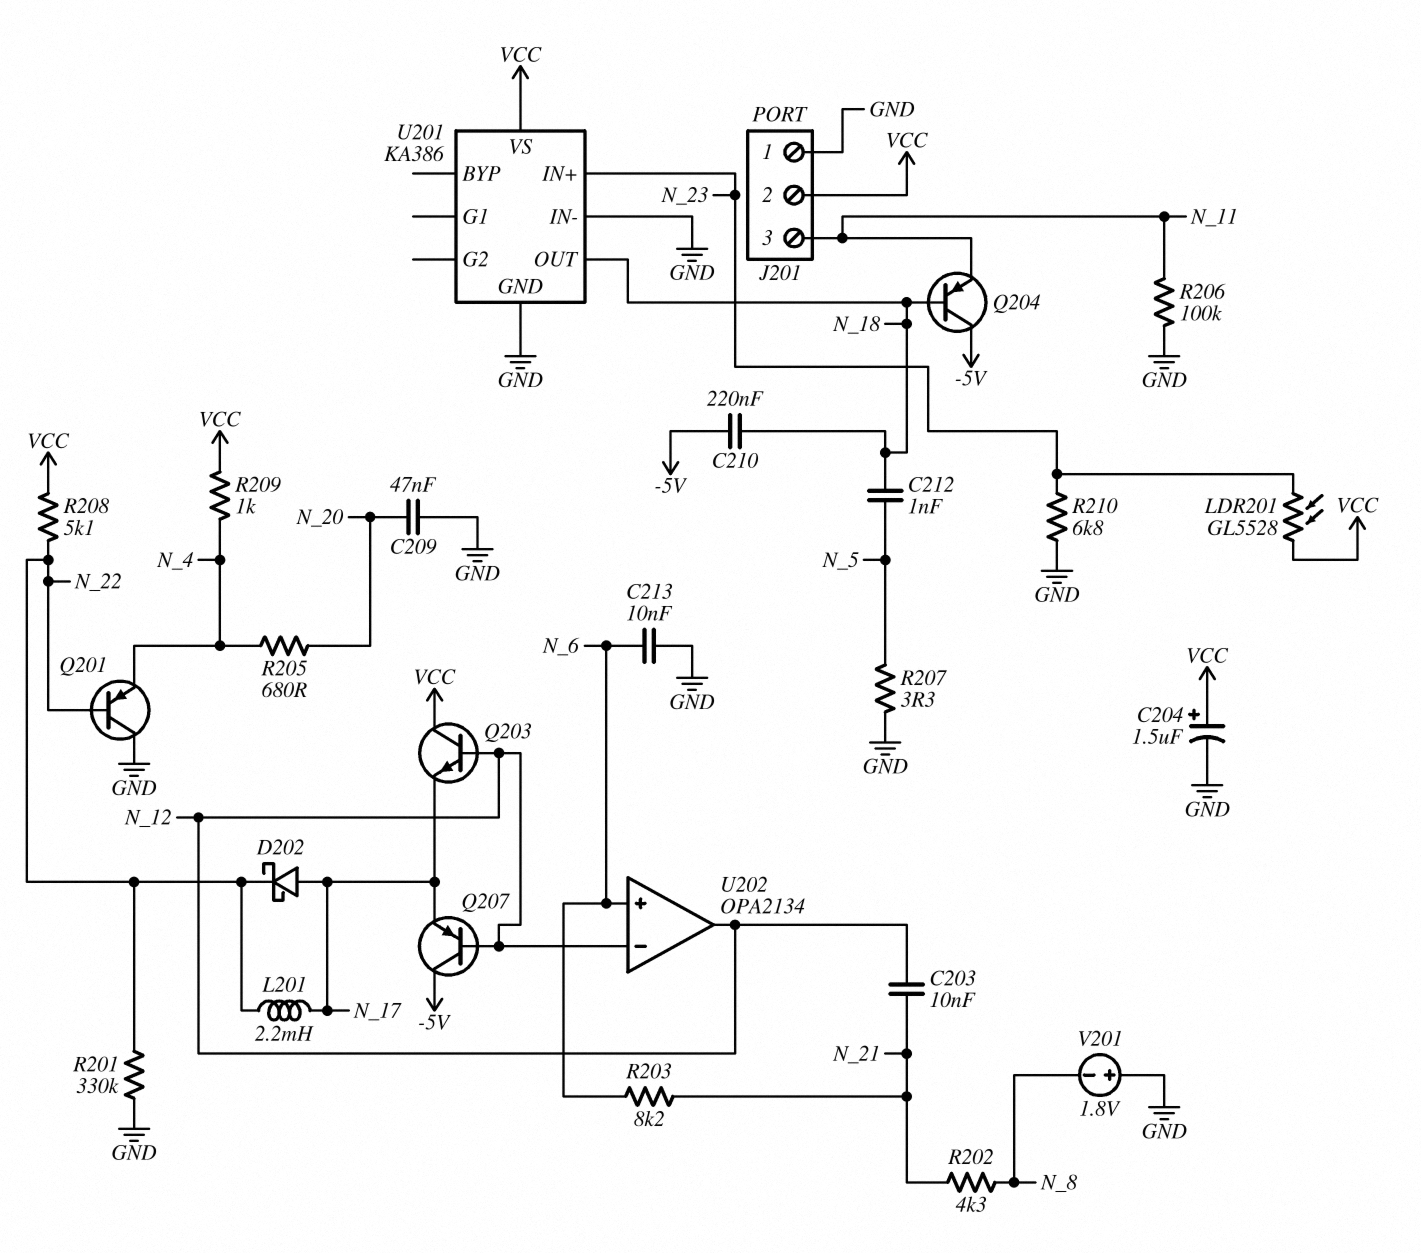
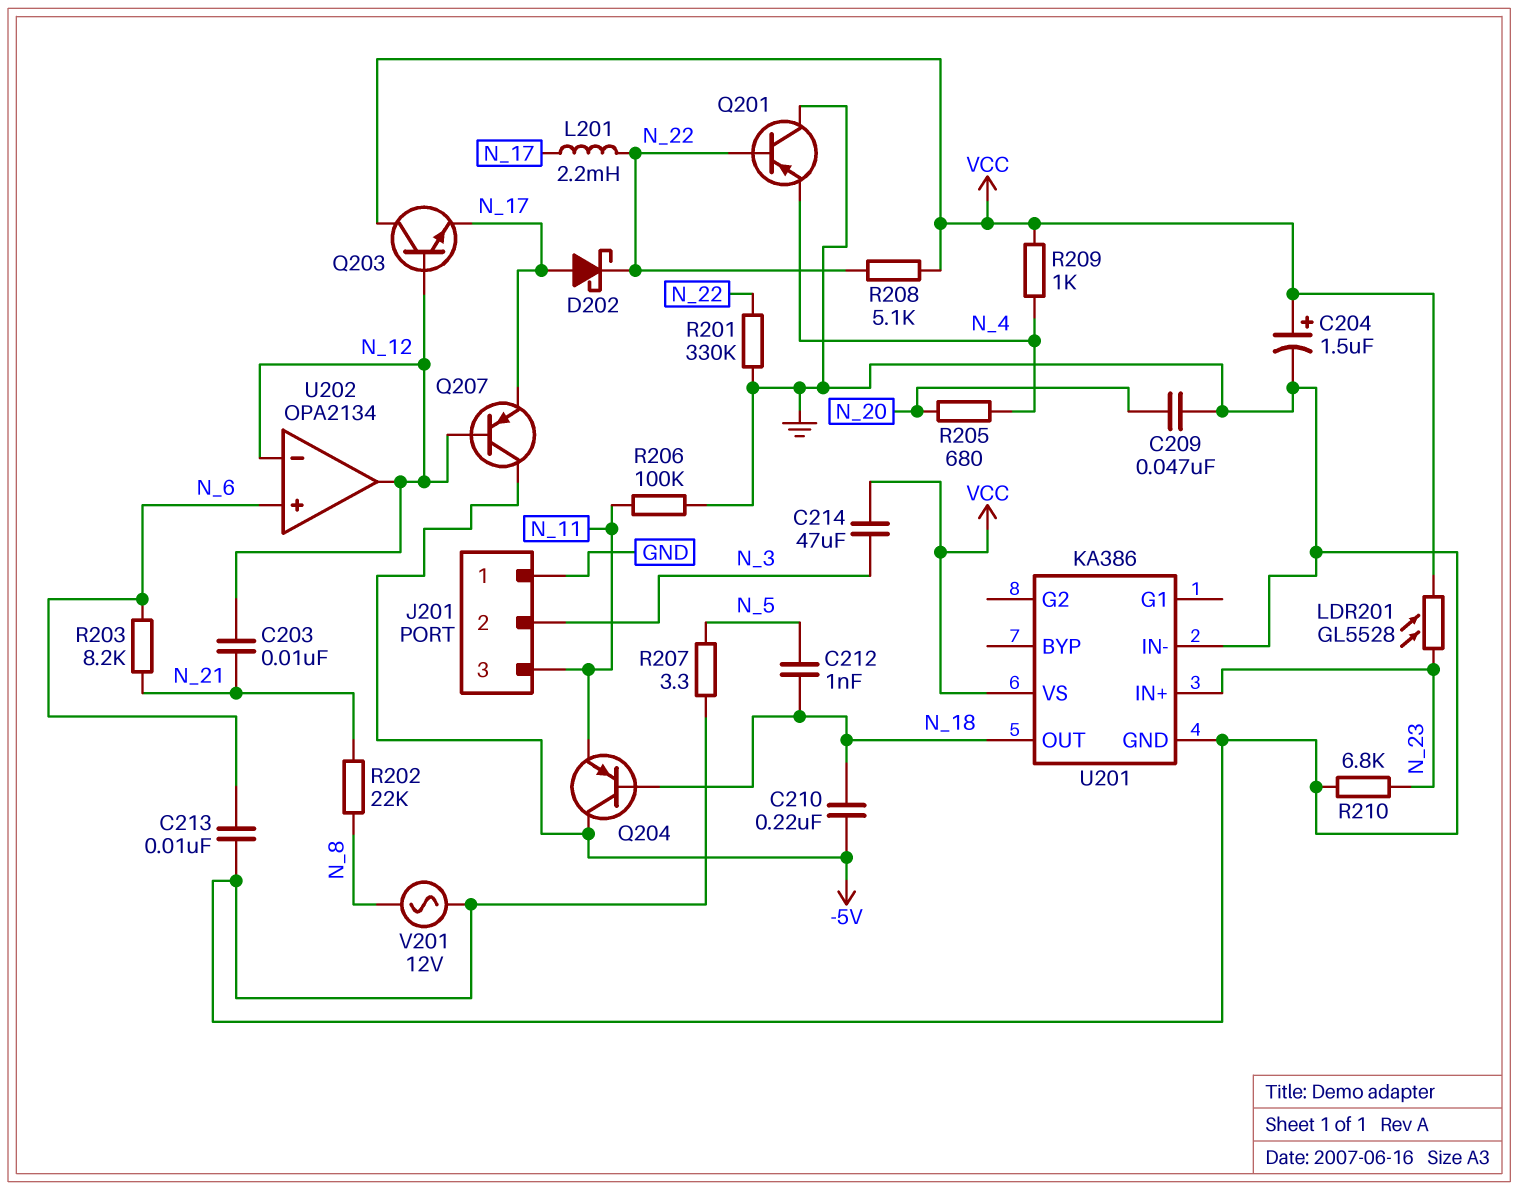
C214: none -> 47uF (N_3, VCC)
J201 pin 2: VCC -> N_3
R202: 4.3k (N_8, N_21) -> 22k (N_8, N_21)
V201: 1.8V (plus GND, minus N_8) -> AC 12V (GND, N_8)

